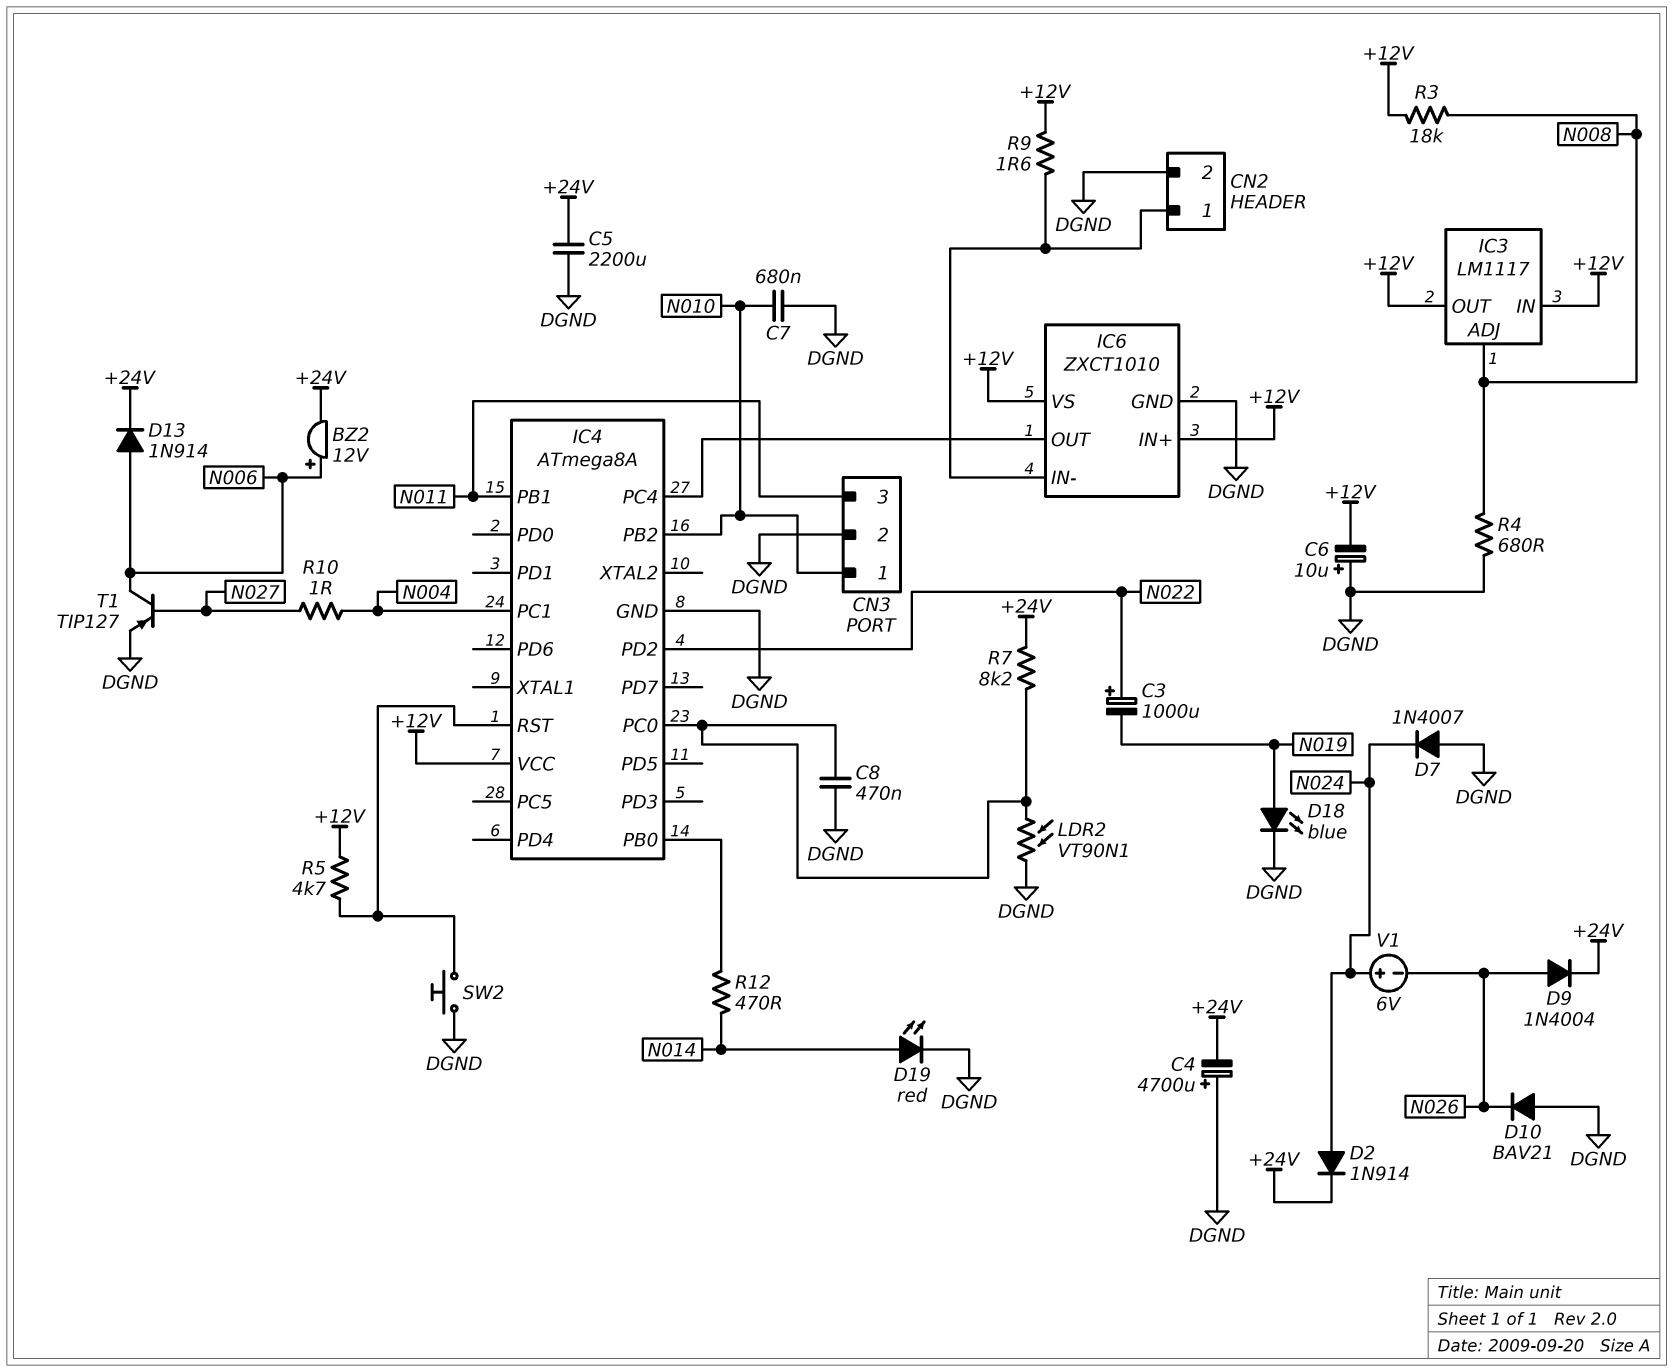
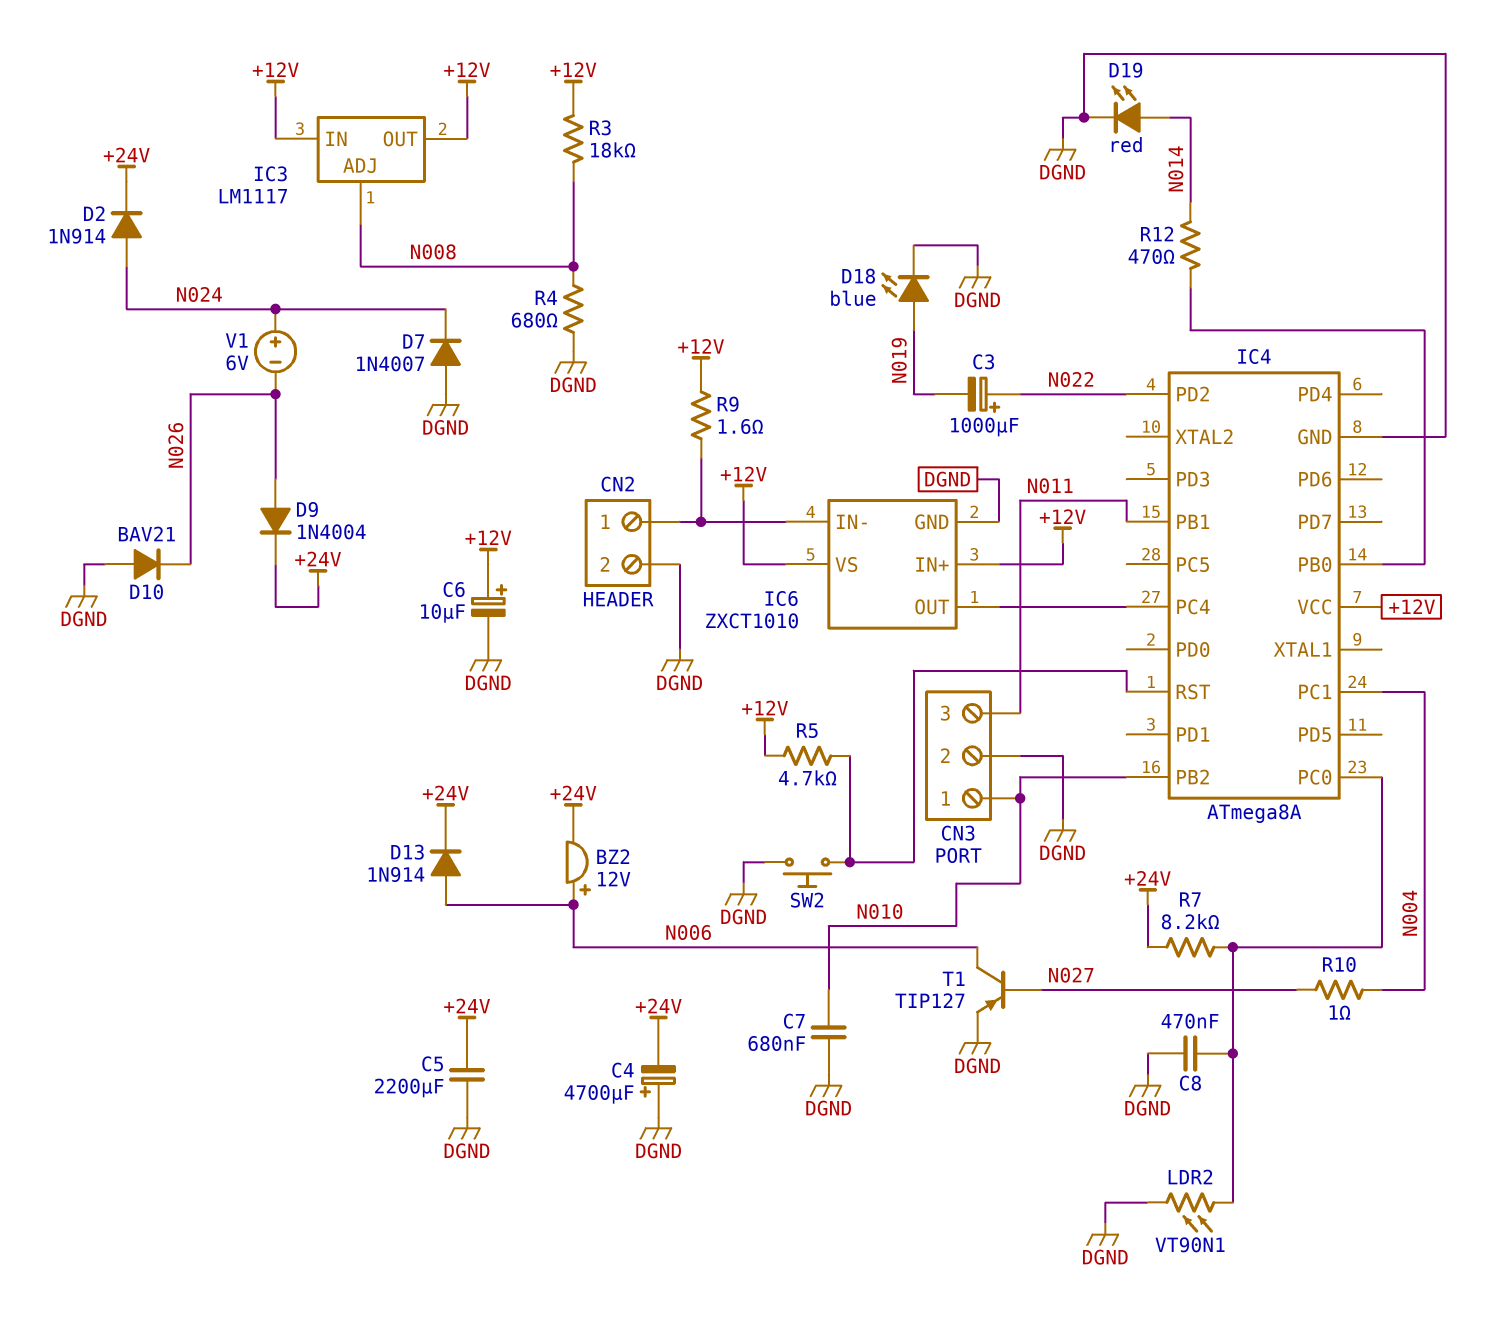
C6: 10uF (plus DGND, minus +12V) -> 10uF (plus +12V, minus DGND)

